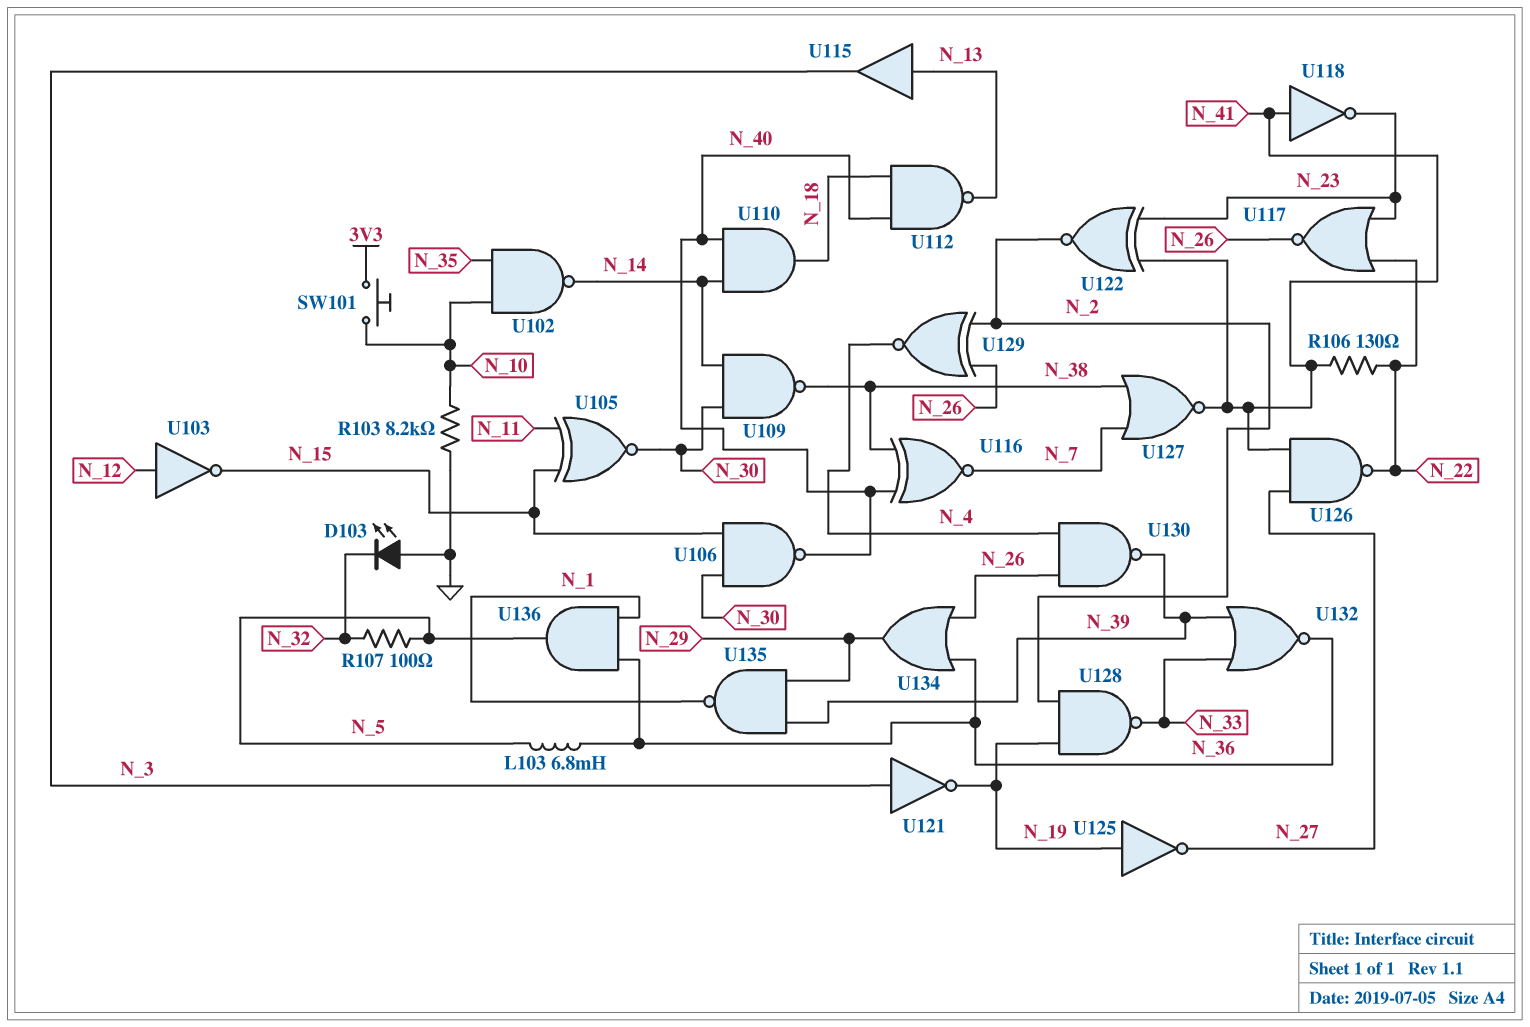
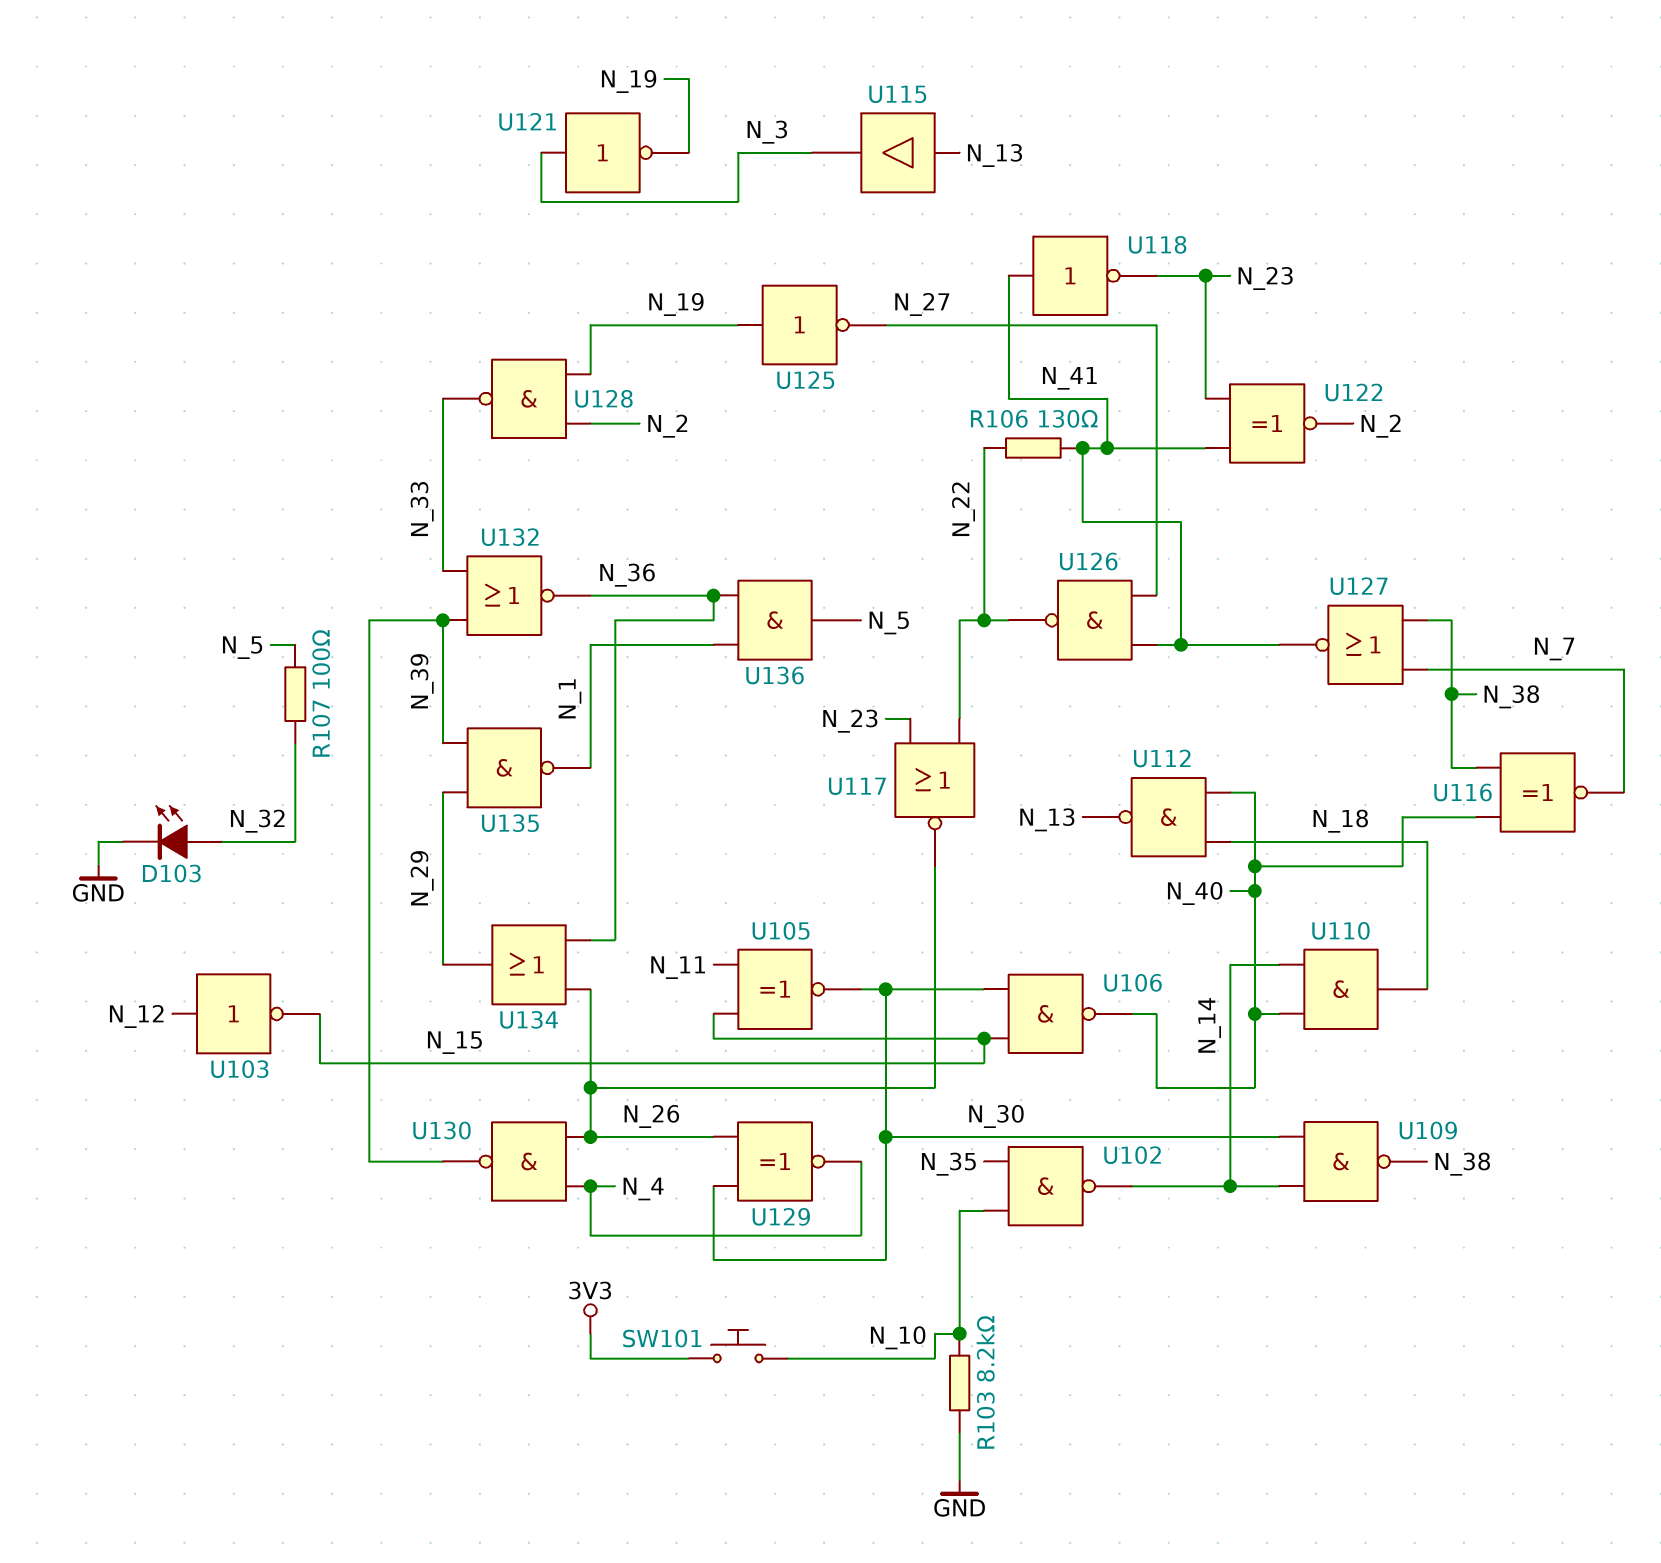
D103: LED (A GND, K N_32) -> LED (A N_32, K GND)
L103: 6.8mH (N_5, N_36) -> none
U129: XNOR (in N_2, in N_26, out N_4) -> XNOR (in N_26, in N_30, out N_4)

